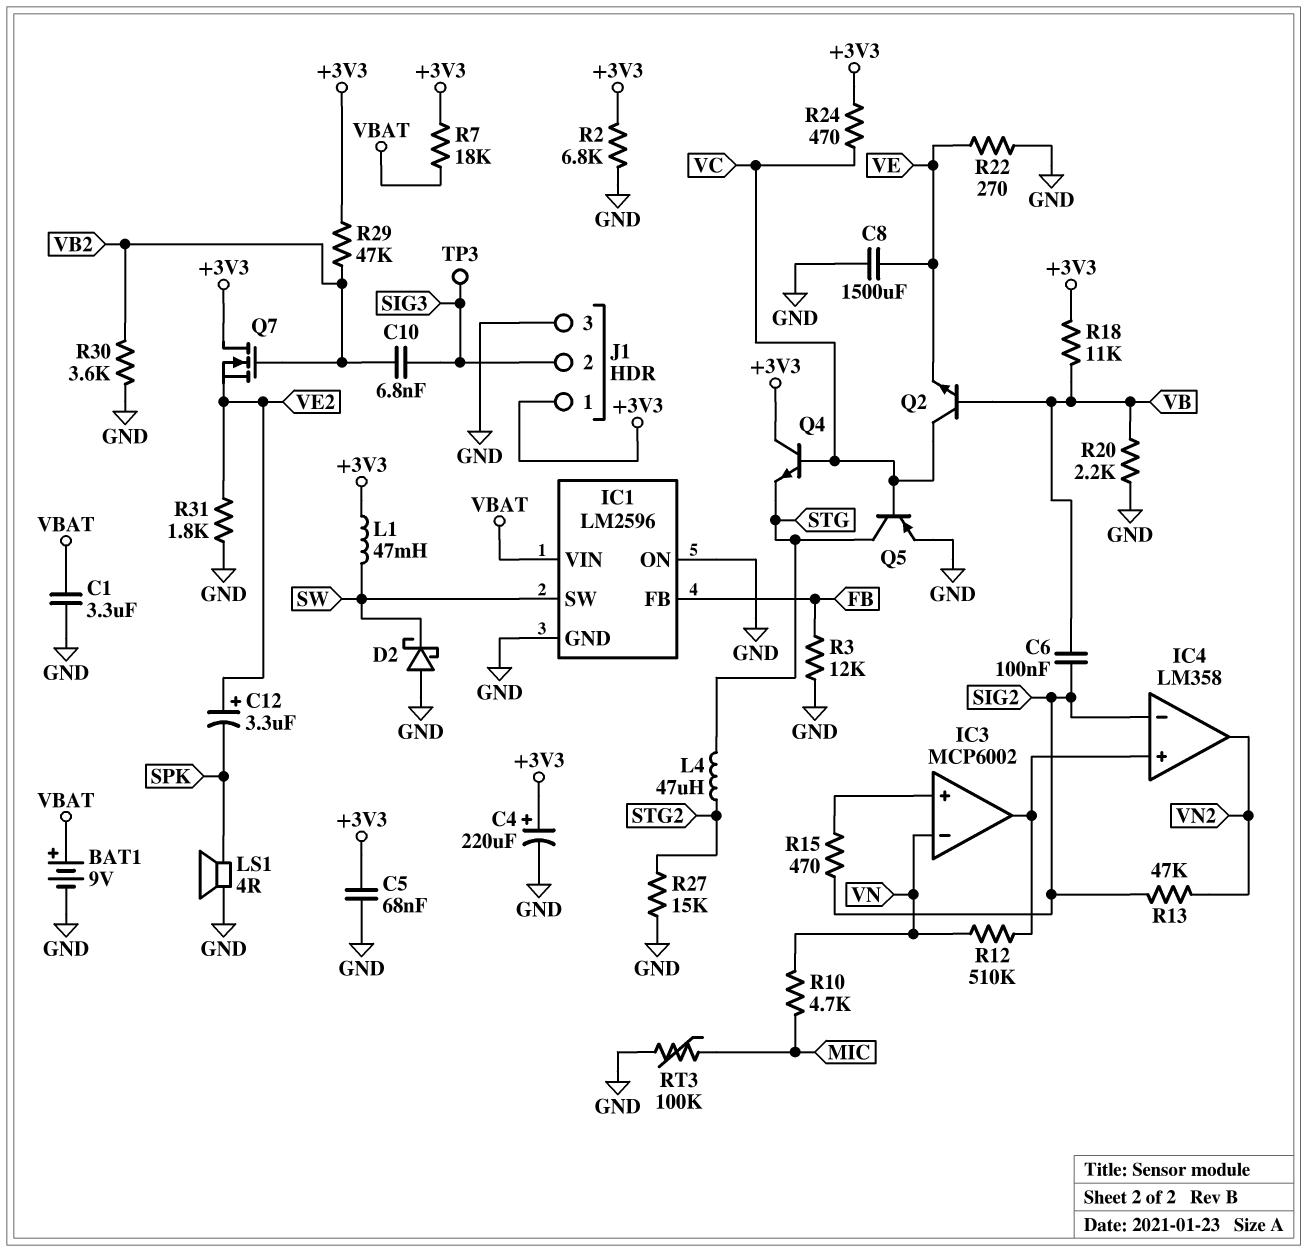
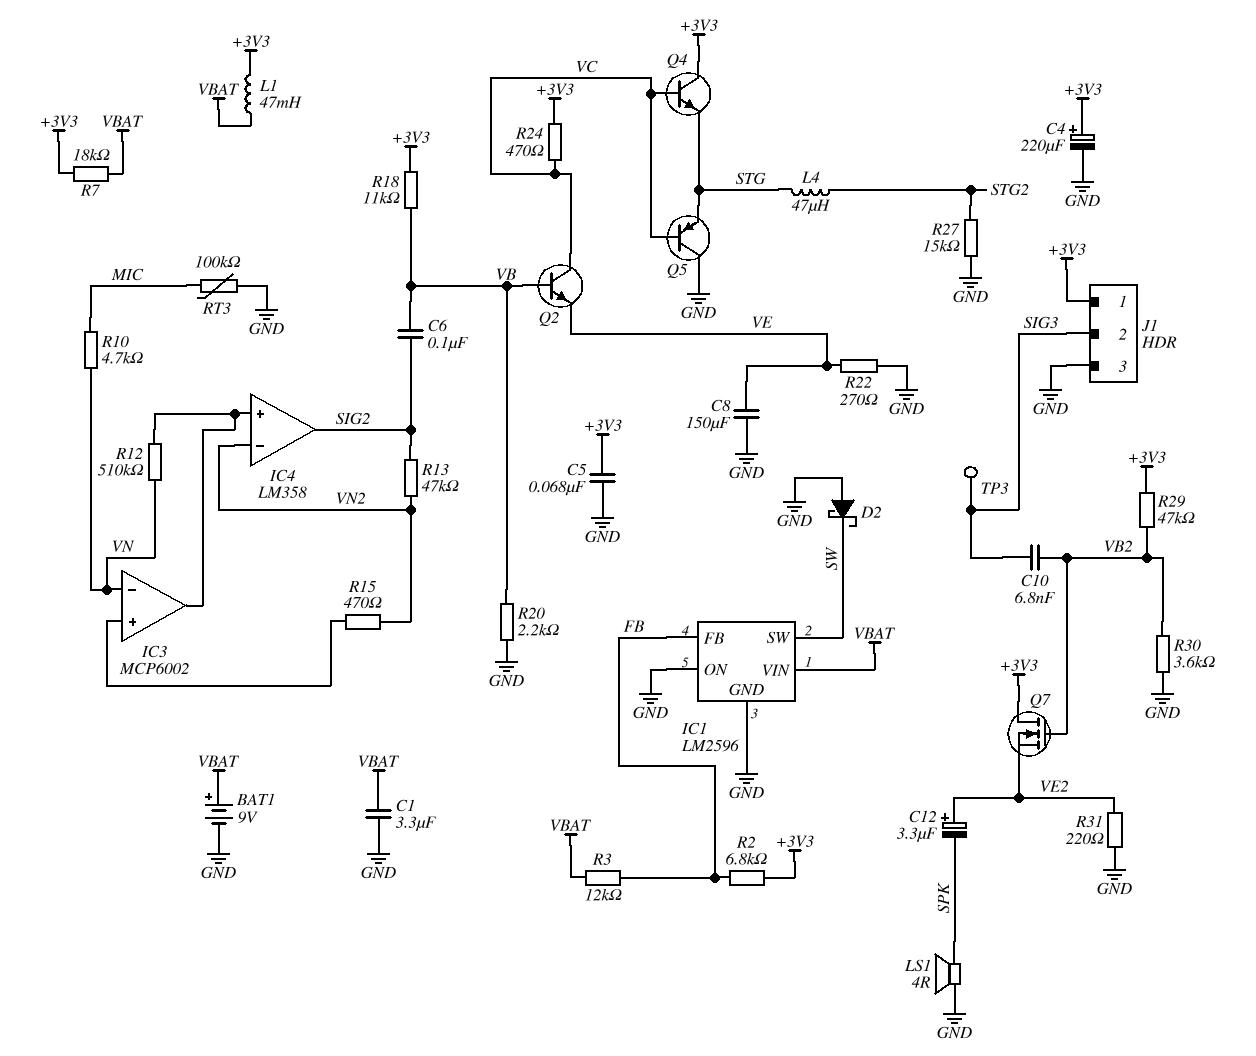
C8: 1500uF (GND, VE) -> 150uF (GND, VE)
IC4 pin in-: SIG2 -> VN2
IC4 pin out: VN2 -> SIG2
L1: 47mH (+3V3, SW) -> 47mH (+3V3, VBAT)
Q5: PNP (B VC, C STG, E GND) -> PNP (B VC, C GND, E STG)
R2: 6.8k (+3V3, GND) -> 6.8k (+3V3, FB)
R3: 12k (FB, GND) -> 12k (FB, VBAT)
R15: 470 (IC3/in+, SIG2) -> 470 (IC3/in+, VN2)
R31: 1.8k (GND, VE2) -> 220 (GND, VE2)

